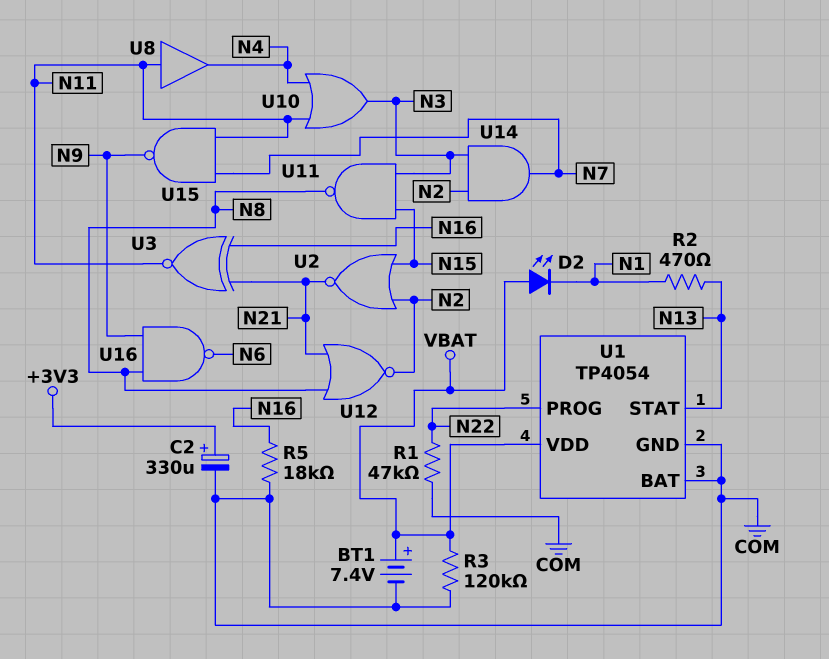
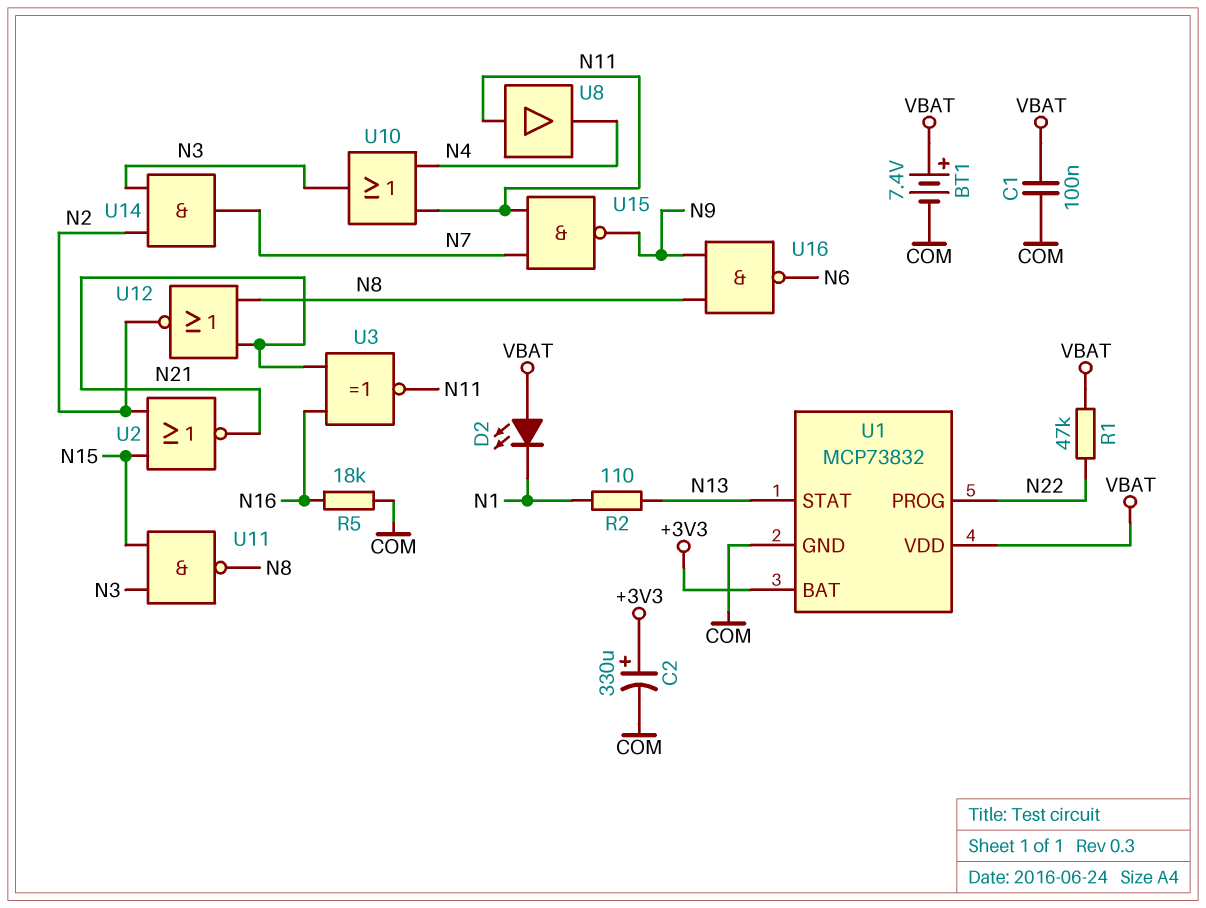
C1: none -> 100nF (COM, VBAT)
R1: 47k (COM, N22) -> 47k (N22, VBAT)
R2: 470 (N1, N13) -> 110 (N1, N13)
R3: 120k (COM, VBAT) -> none
U1: TP4054 -> MCP73832
U1 pin BAT: COM -> +3V3

